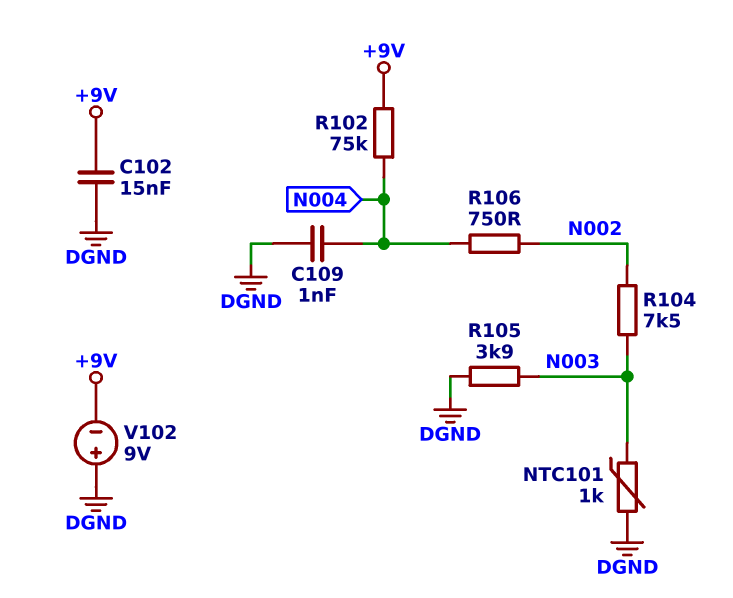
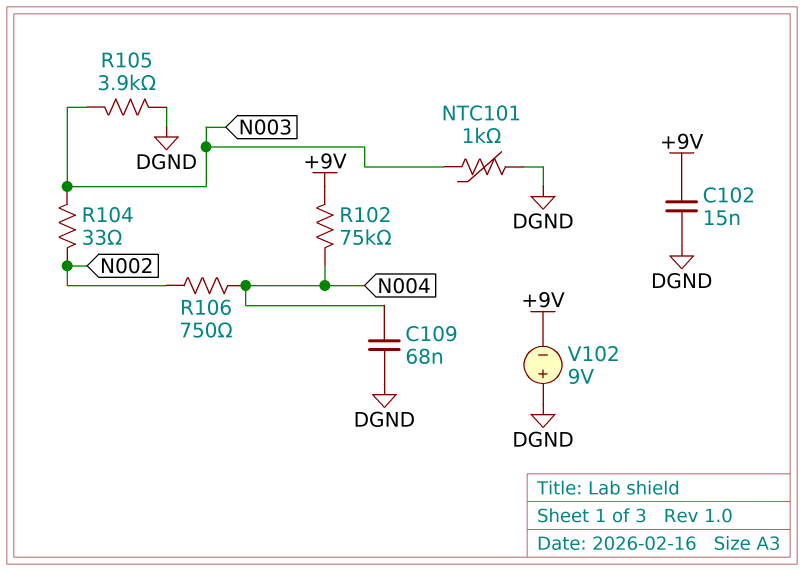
C109: 1nF (DGND, N004) -> 68nF (DGND, N004)
R104: 7.5k (N002, N003) -> 33 (N002, N003)

